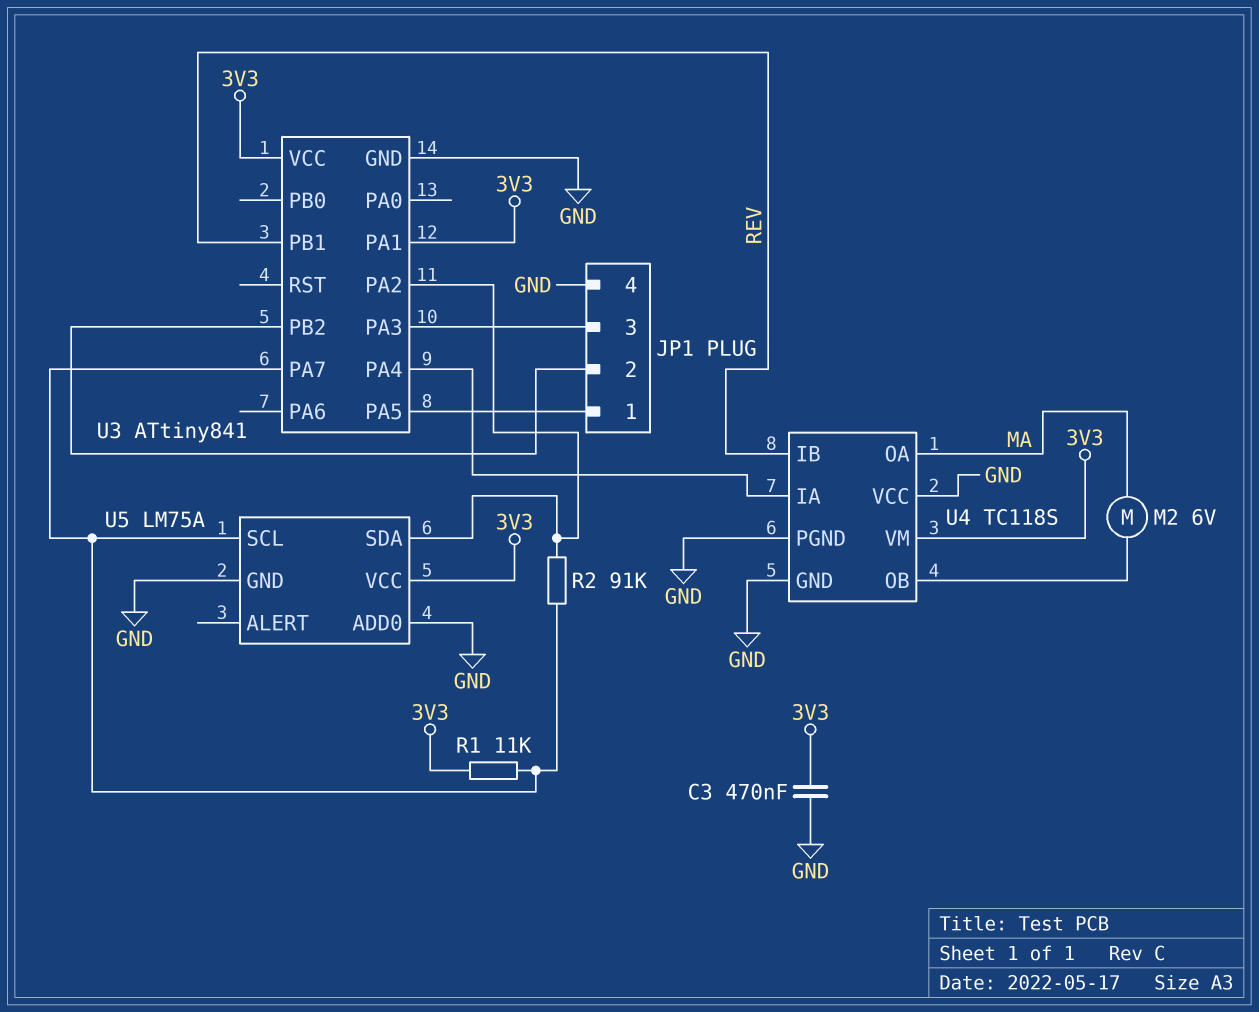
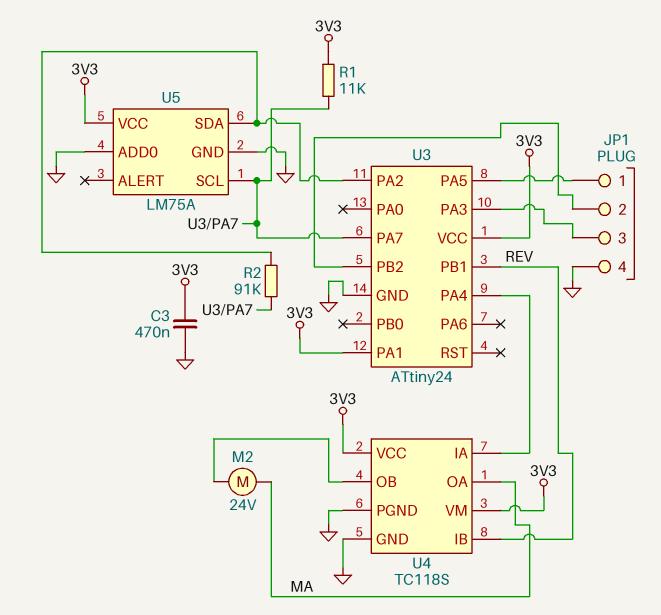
M2: motor 6V (MA, U4/OB) -> motor 24V (MA, U4/OB)
U3: ATtiny841 -> ATtiny24
U4 pin VCC: GND -> 3V3

